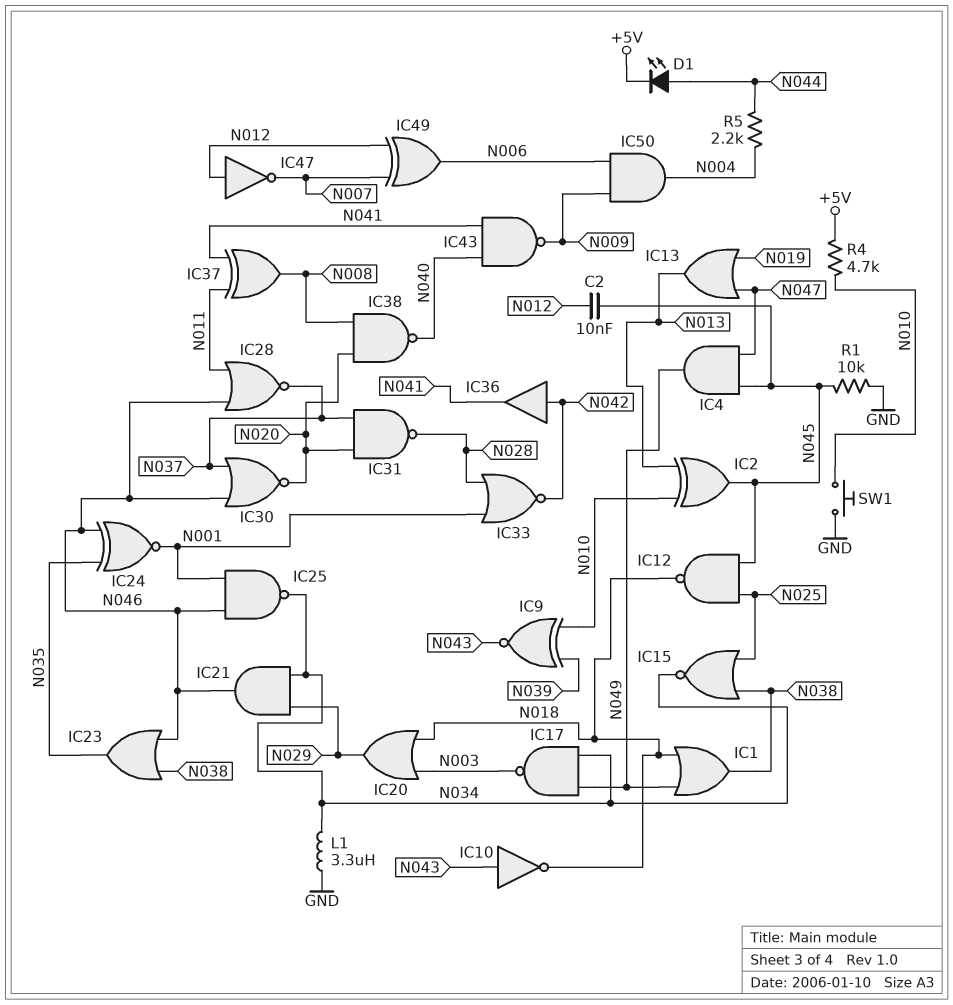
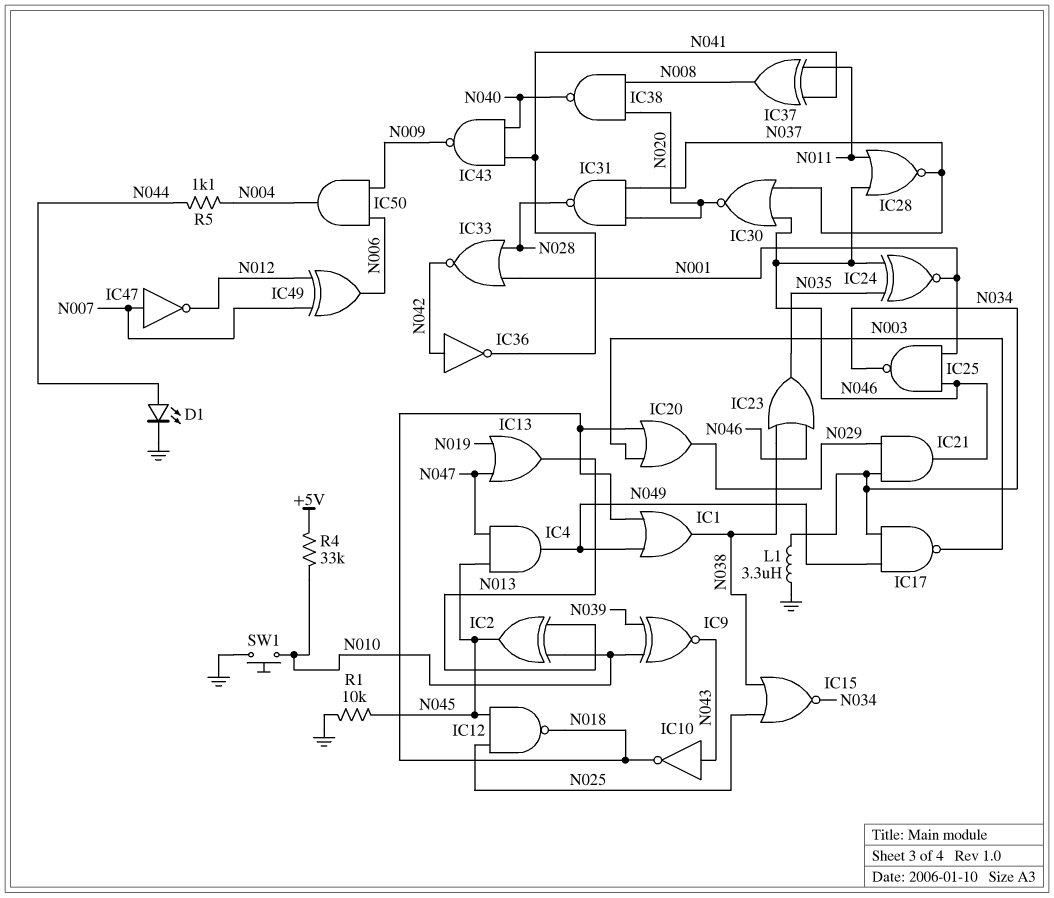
C2: 10nF (N012, N045) -> none
D1: LED (A N044, K +5V) -> LED (A N044, K GND)
IC36: buffer (in N042, out N041) -> NOT (in N042, out N041)
IC47: NOT (in N012, out N007) -> NOT (in N007, out N012)
R4: 4.7k (+5V, N010) -> 33k (+5V, N010)
R5: 2.2k (N004, N044) -> 1.1k (N004, N044)

